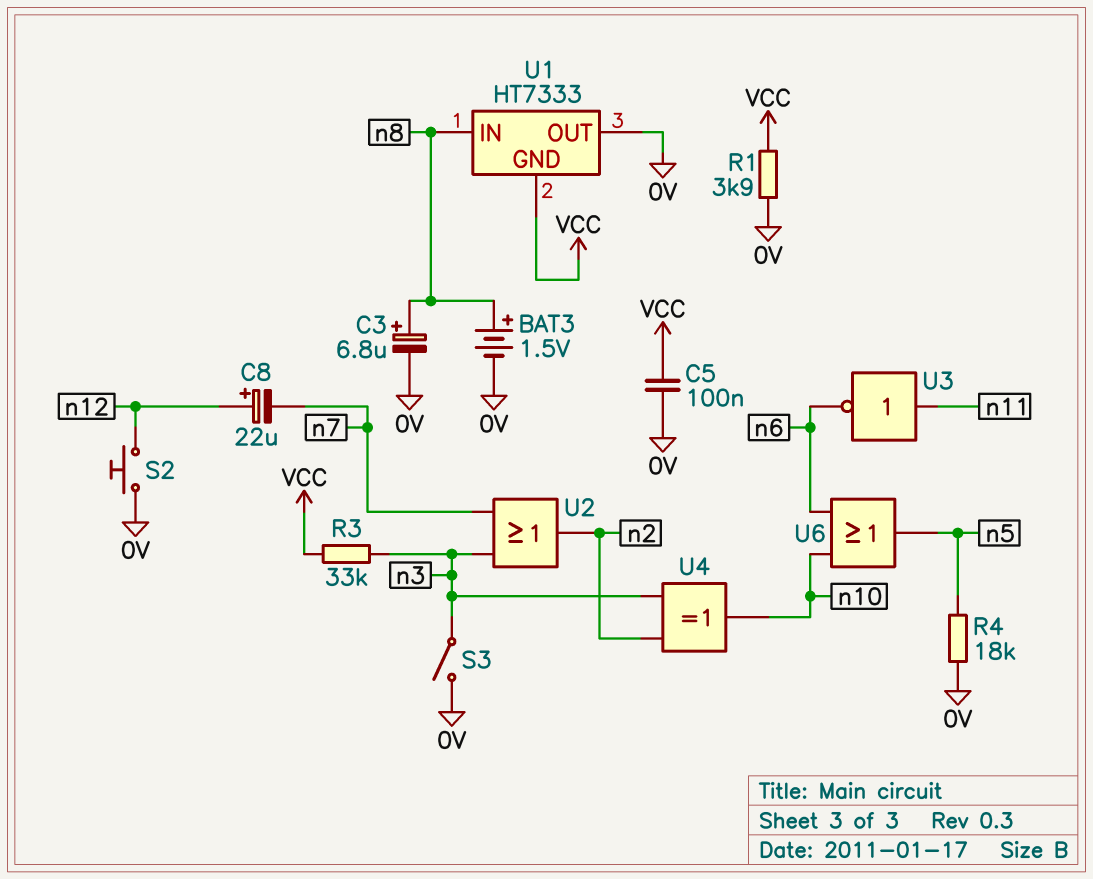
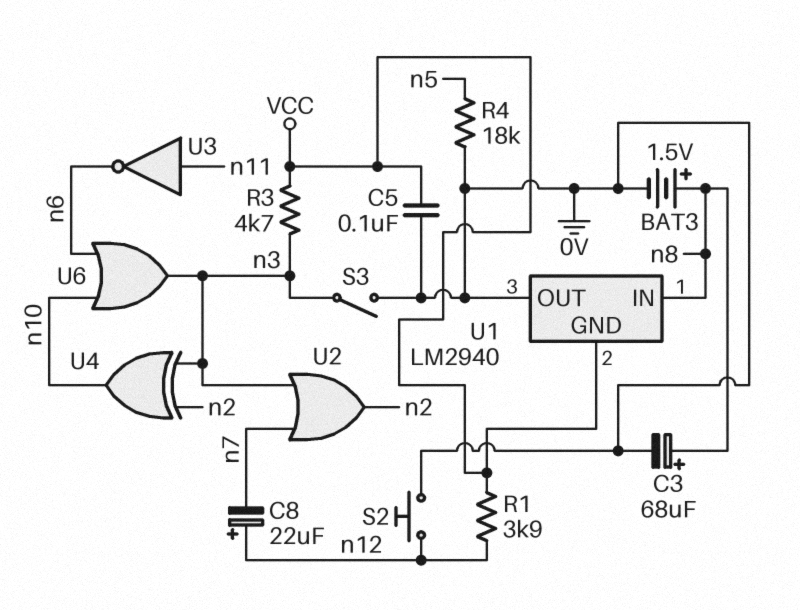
C3: 6.8uF (plus n8, minus 0V) -> 68uF (plus n8, minus 0V)
R1: 3.9k (0V, VCC) -> 3.9k (VCC, n12)
R3: 33k (VCC, n3) -> 4.7k (VCC, n3)
U1: HT7333 -> LM2940
U6: OR (in n6, in n10, out n5) -> OR (in n6, in n10, out n3)

